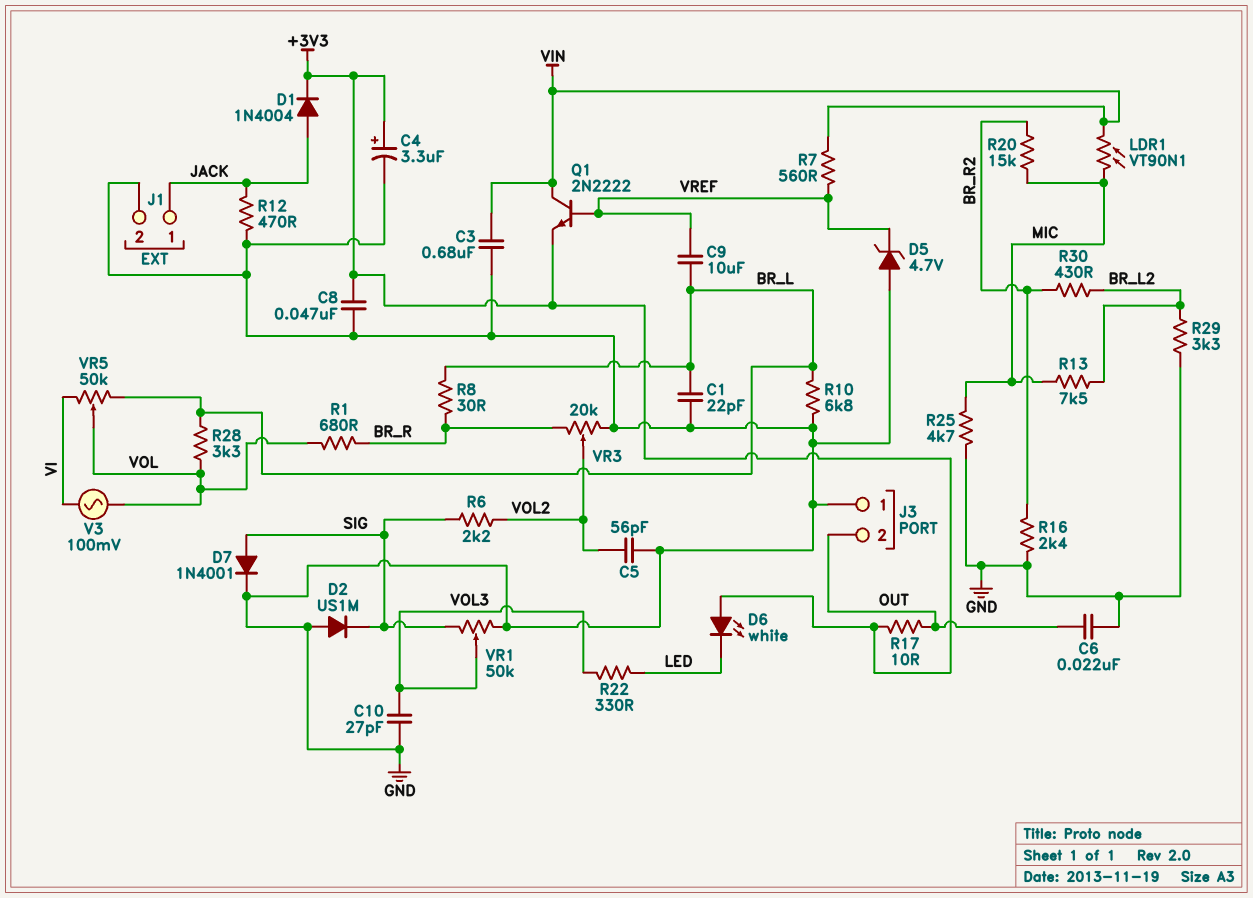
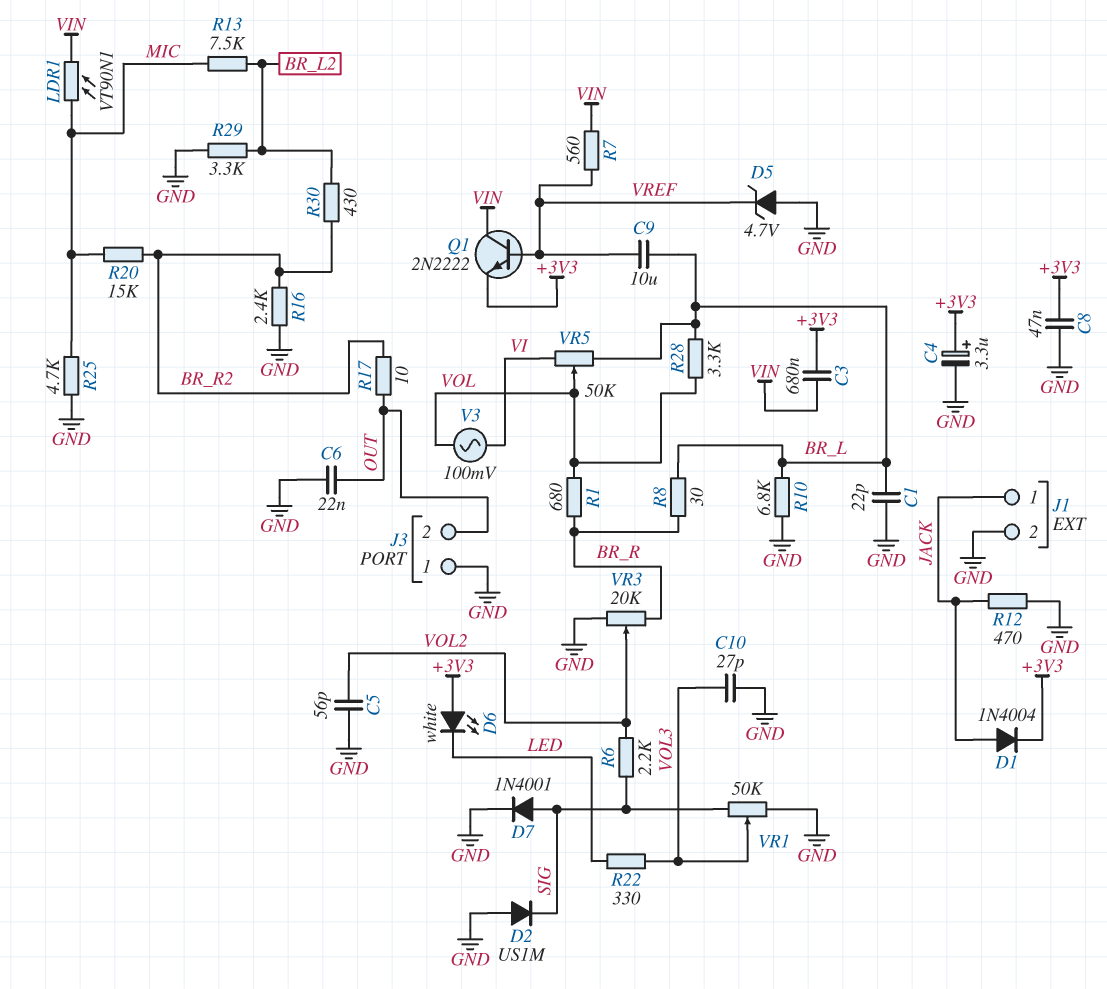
C3: 680nF (GND, VIN) -> 680nF (+3V3, VIN)
R17: 10 (+3V3, OUT) -> 10 (BR_R2, OUT)

